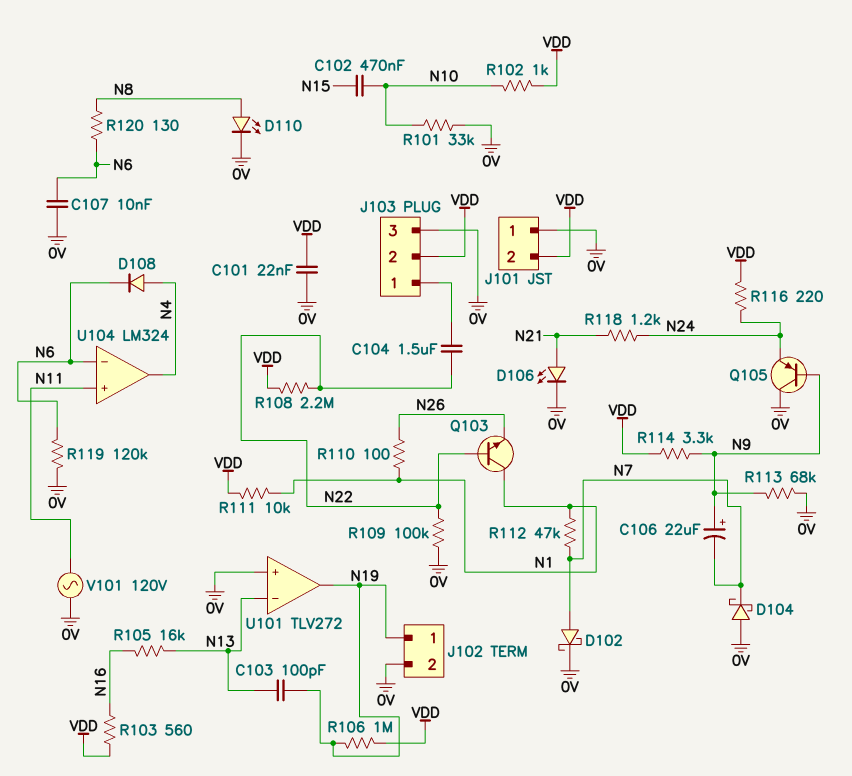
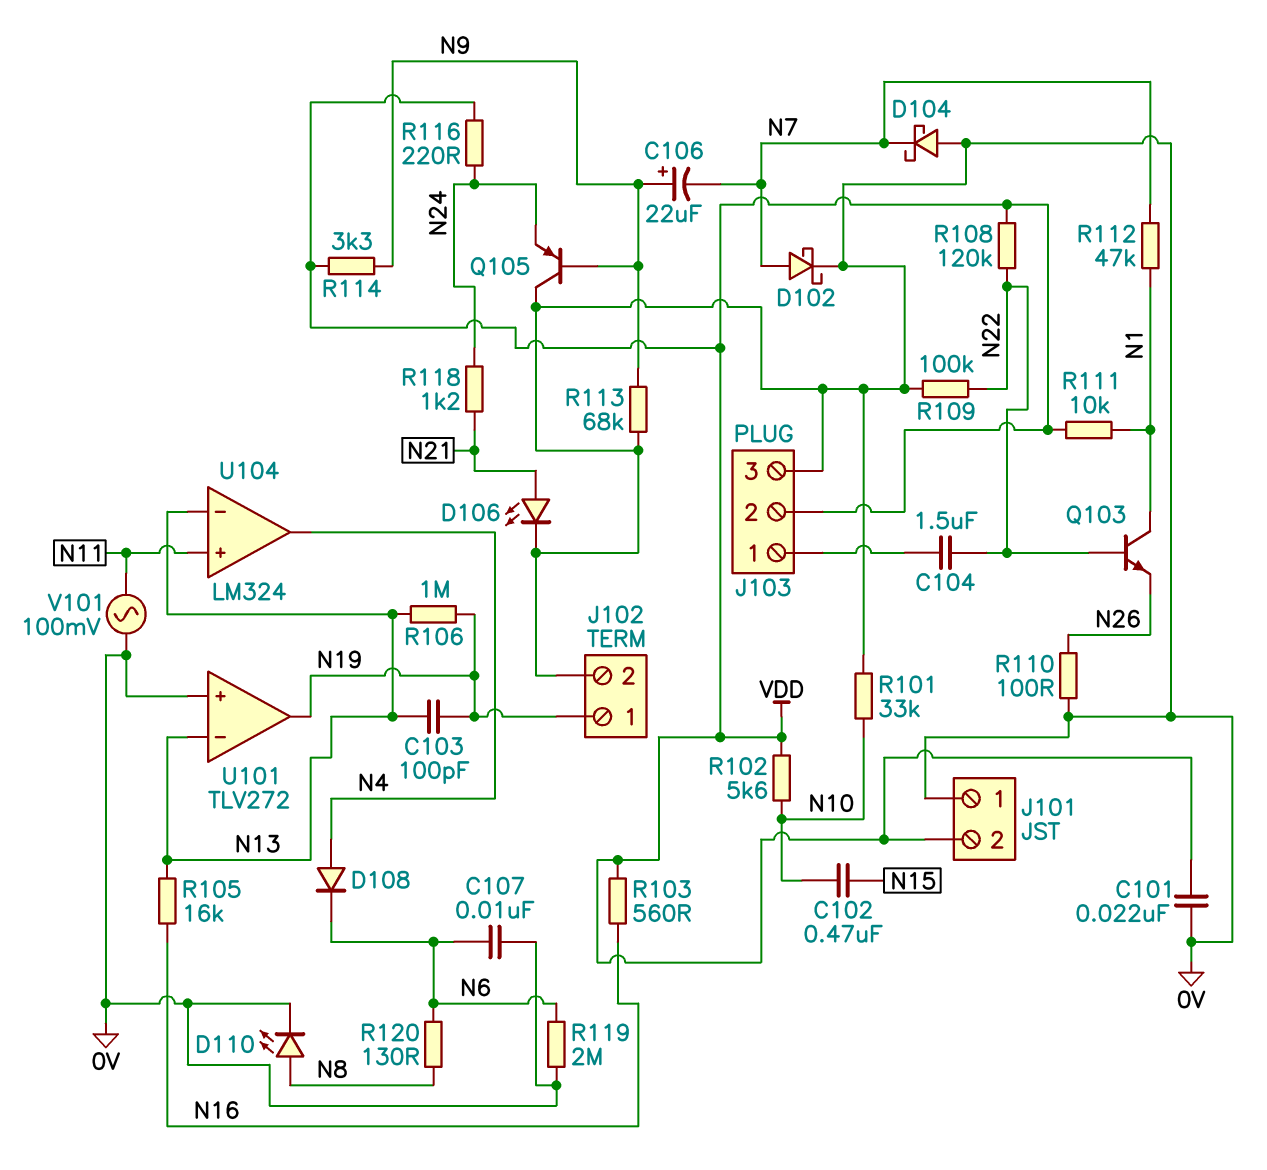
R102: 1k (N10, VDD) -> 5.6k (N10, VDD)
R106: 1M (N19, VDD) -> 1M (N13, N19)
R108: 2.2M (N22, VDD) -> 120k (N22, VDD)
R110: 100 (N1, N26) -> 100 (0V, N26)
R119: 120k (0V, N6) -> 2M (0V, N6)
U104 pin in-: N6 -> N13
V101: AC 120V (0V, N11) -> AC 100mV (0V, N11)

